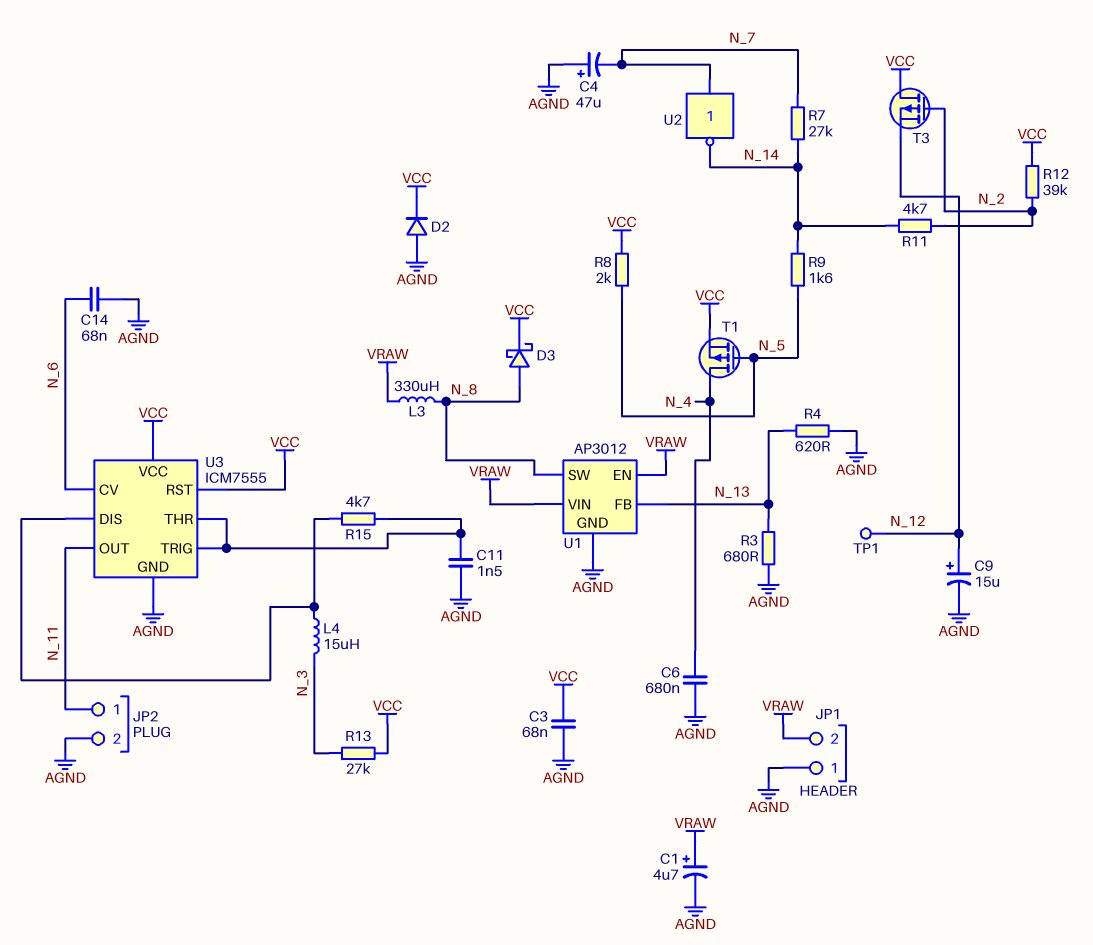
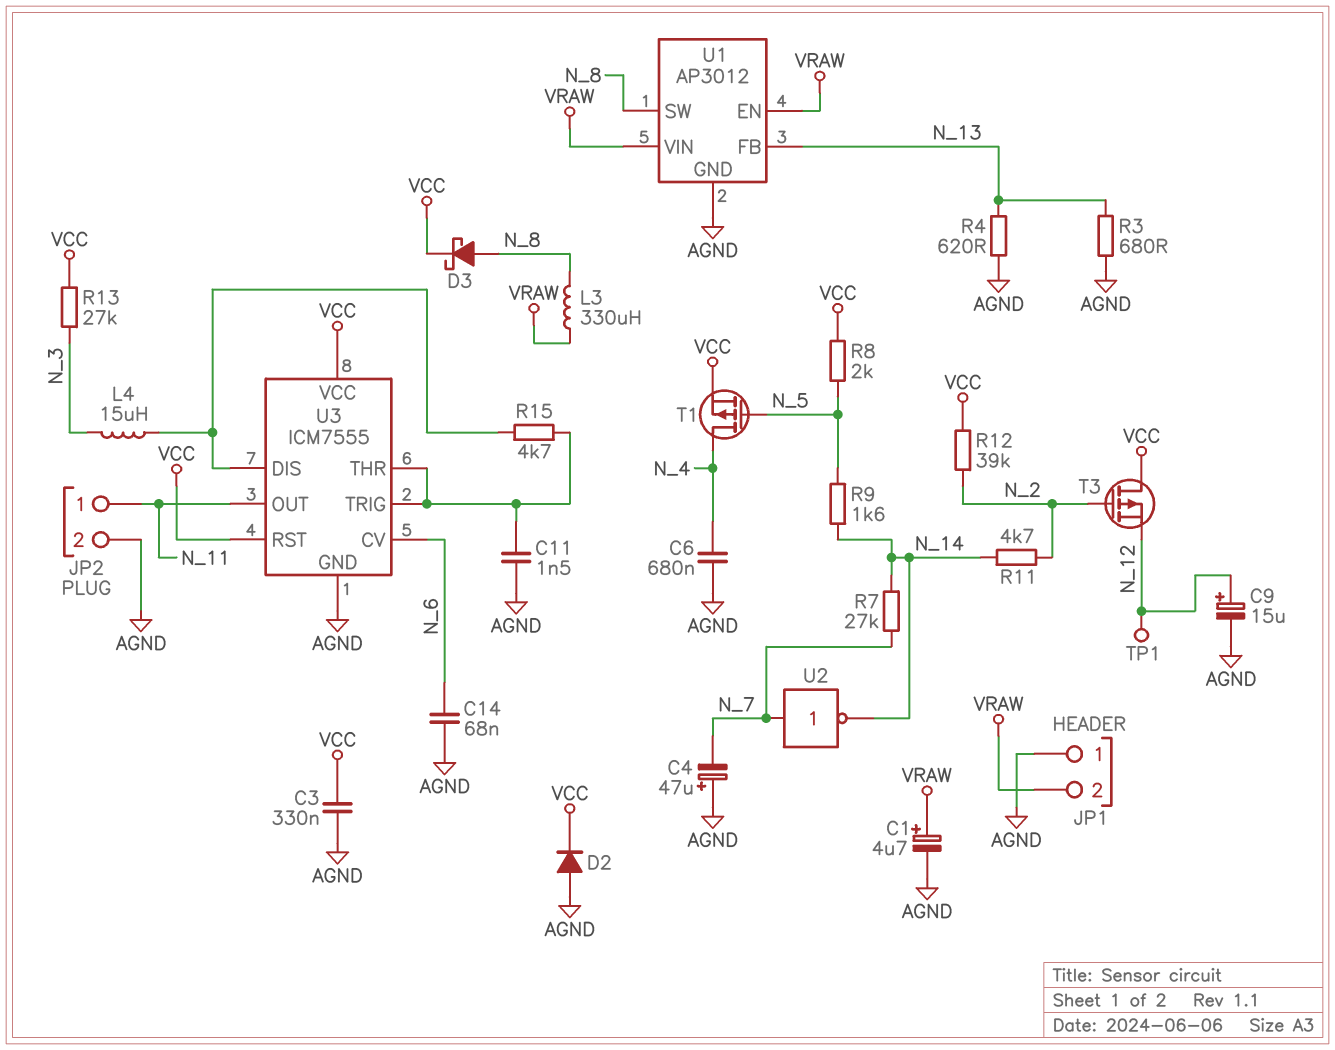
C3: 68nF (AGND, VCC) -> 330nF (AGND, VCC)

